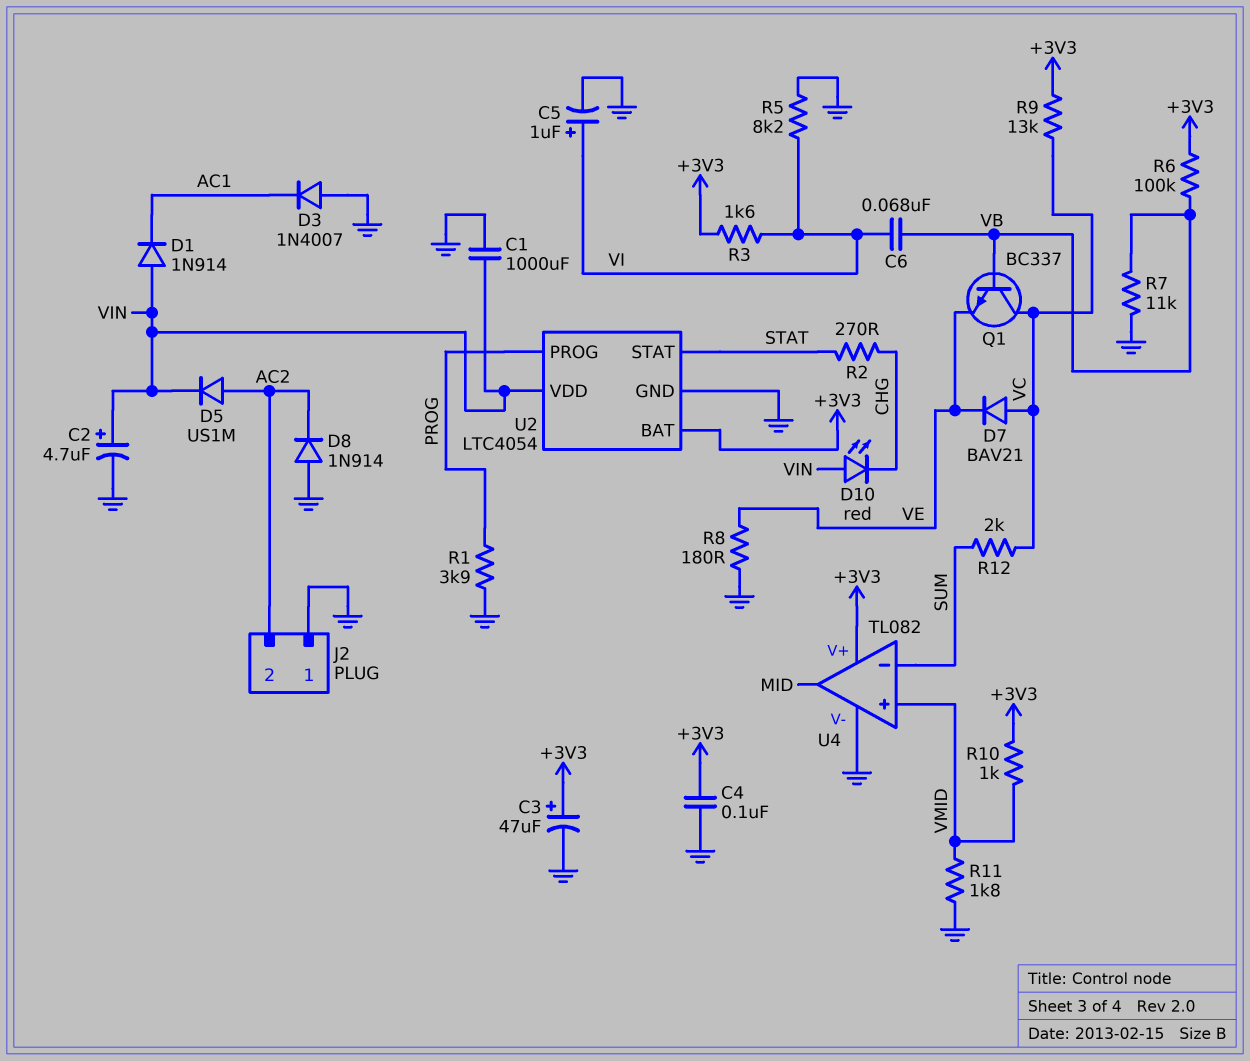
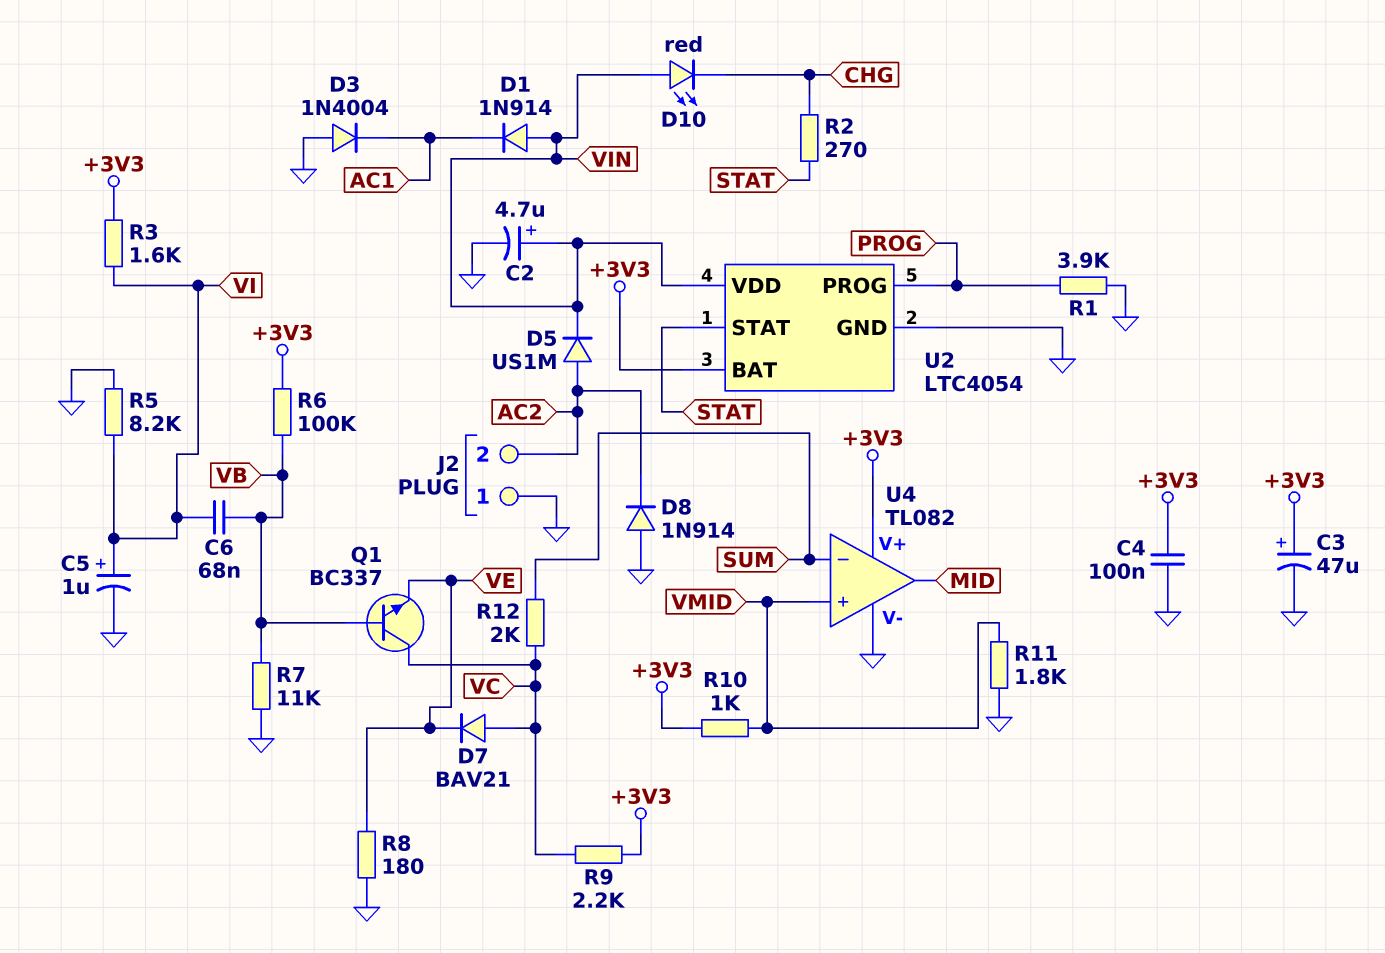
C1: 1000uF (GND, VIN) -> none
D3: diode 1N4007 (A GND, K AC1) -> diode 1N4004 (A GND, K AC1)
R9: 13k (+3V3, VC) -> 2.2k (+3V3, VC)

